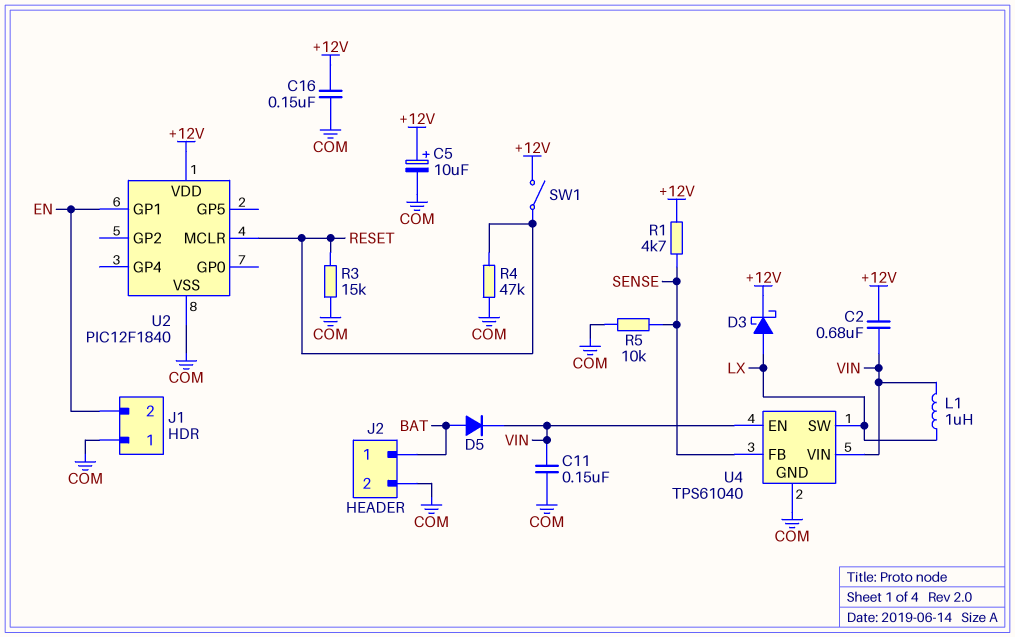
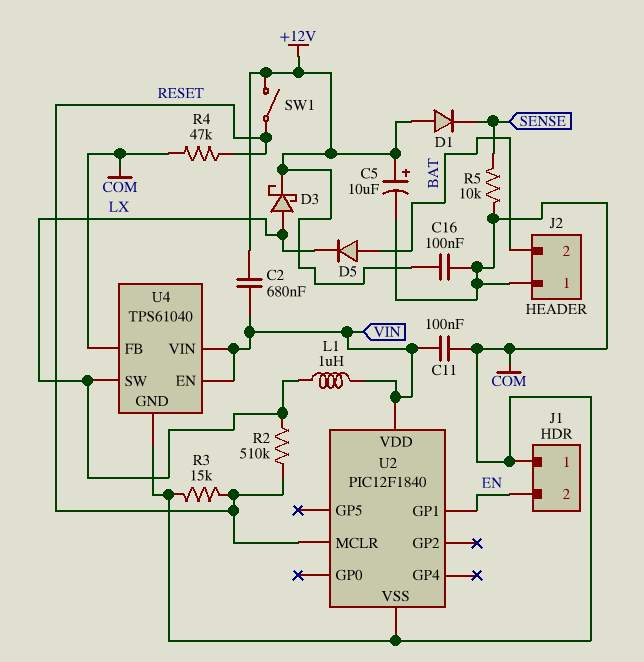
C11: 150nF (COM, VIN) -> 100nF (COM, VIN)
C16: 150nF (+12V, COM) -> 100nF (+12V, COM)
D1: none -> diode (A +12V, K SENSE)
D5: diode (A BAT, K VIN) -> diode (A BAT, K LX)
J2 pin 1: BAT -> COM
J2 pin 2: COM -> BAT
R1: 4.7k (+12V, SENSE) -> none
R2: none -> 510k (LX, RESET)
U2 pin VDD: +12V -> VIN
U4 pin FB: SENSE -> COM

